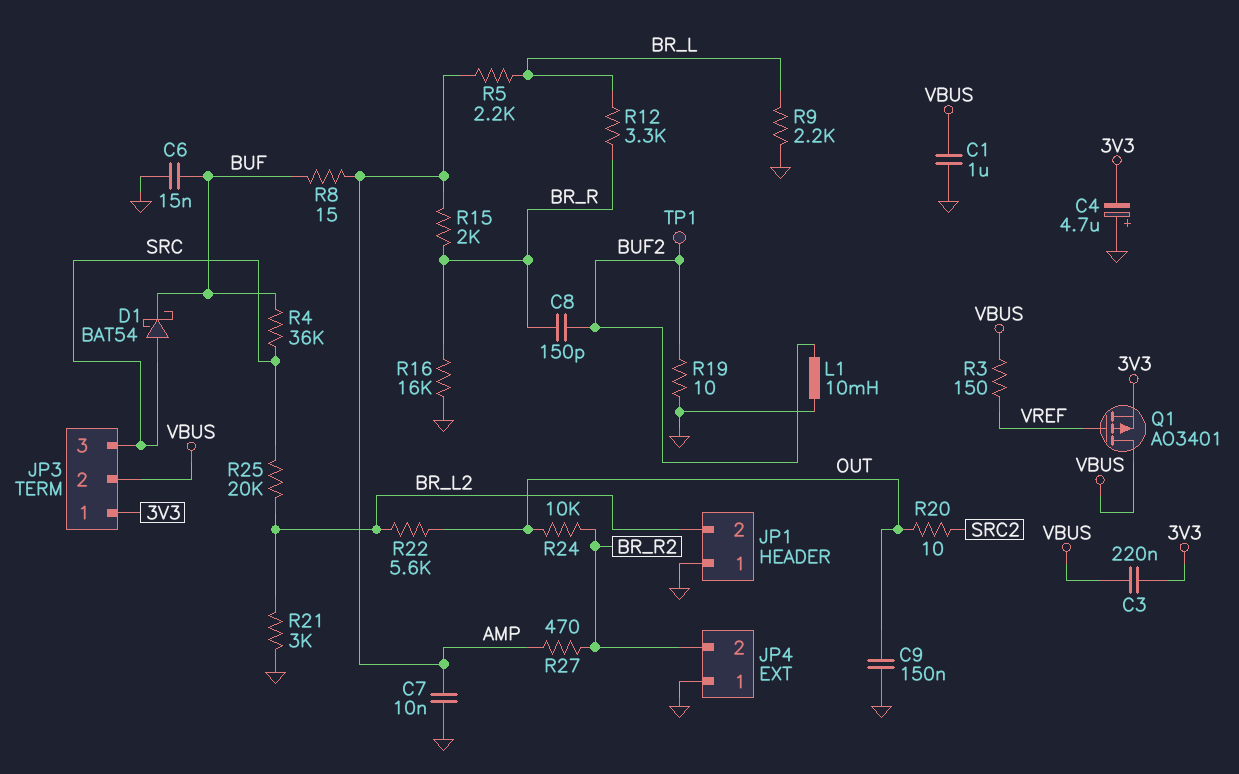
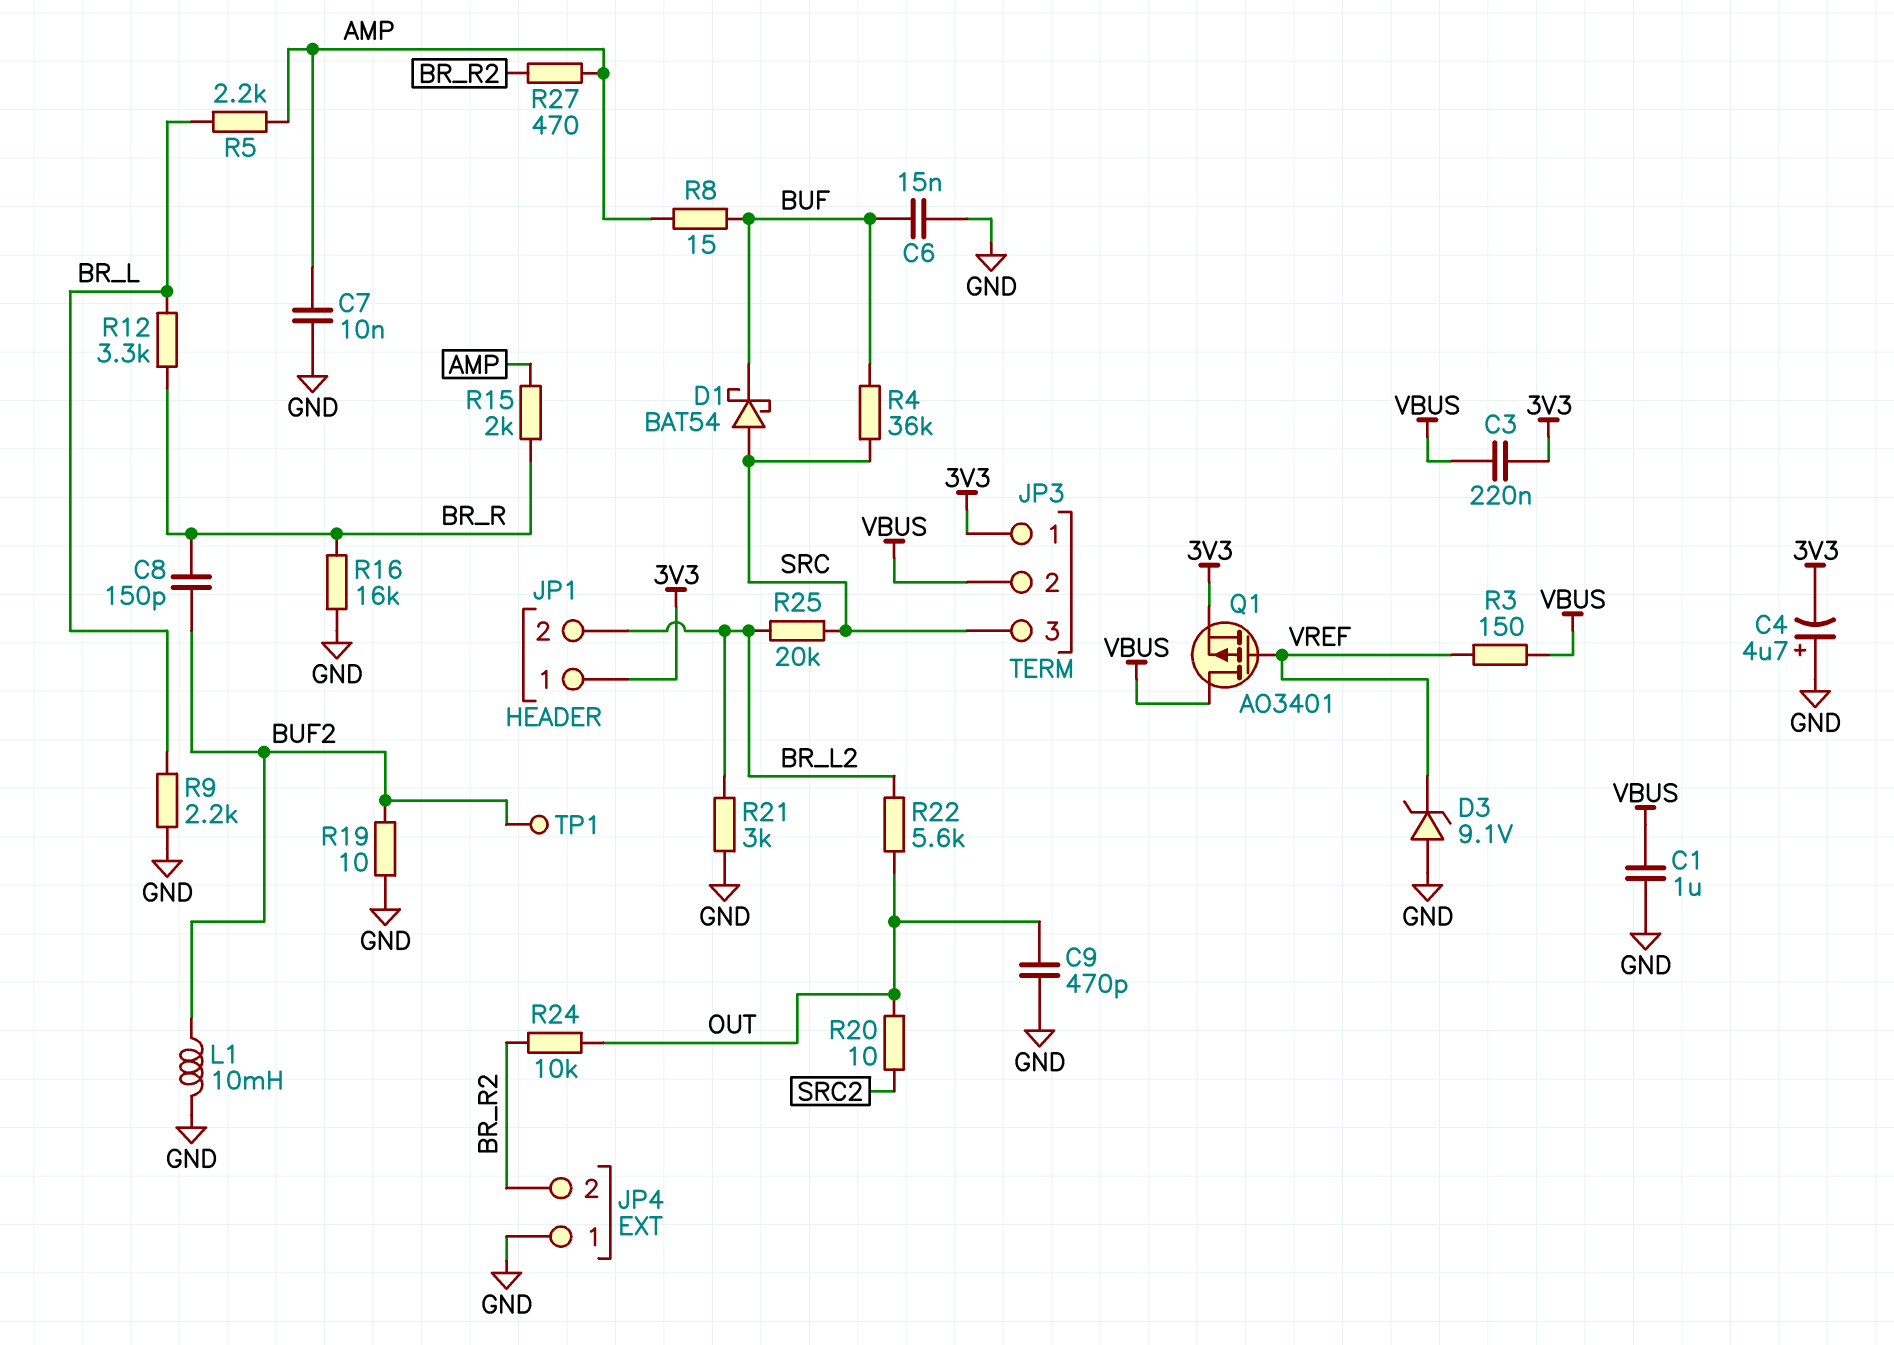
C9: 150nF (GND, OUT) -> 470pF (GND, OUT)
D3: none -> zener 9.1V (A GND, K VREF)
JP1 pin 1: GND -> 3V3

